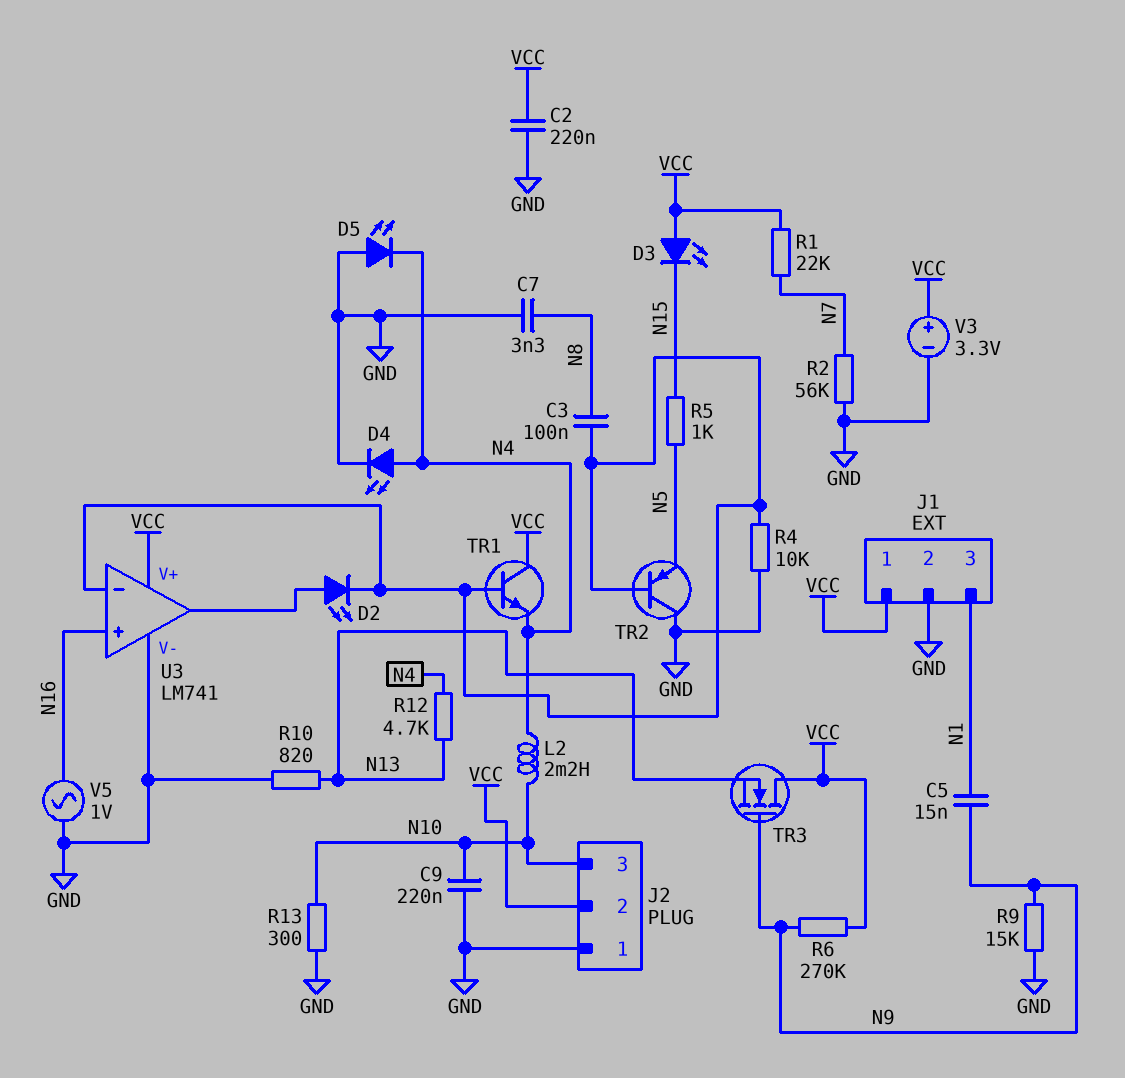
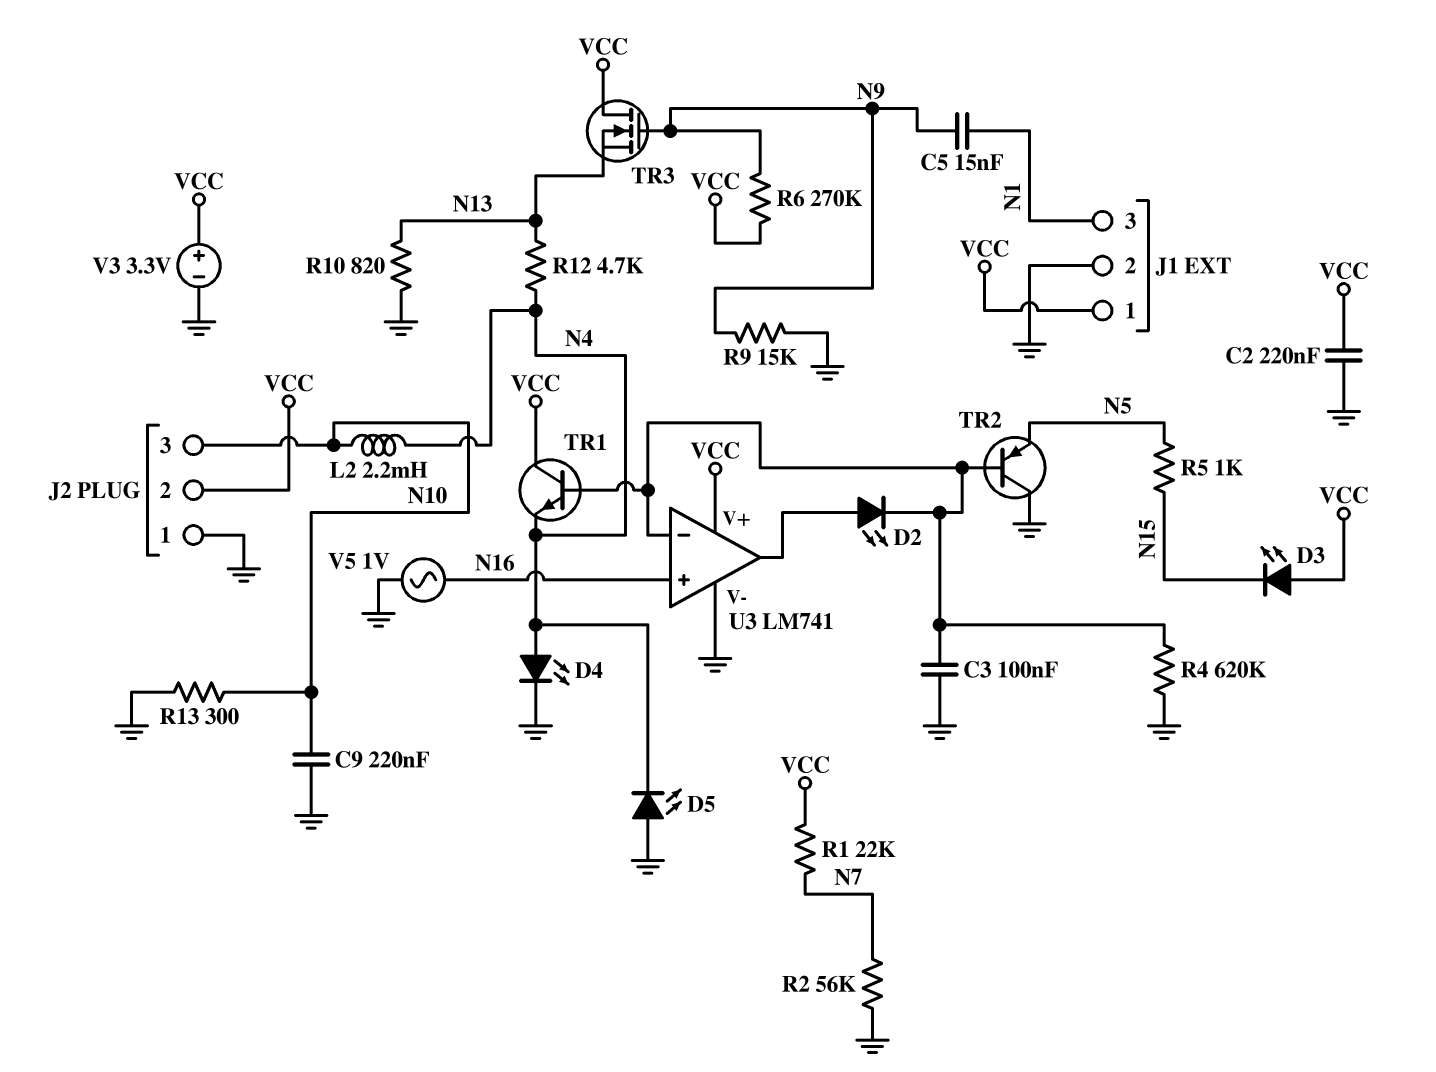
C3: 100nF (N8, U3/in-) -> 100nF (GND, U3/in-)
C7: 3.3nF (GND, N8) -> none
R4: 10k (GND, U3/in-) -> 620k (GND, U3/in-)

